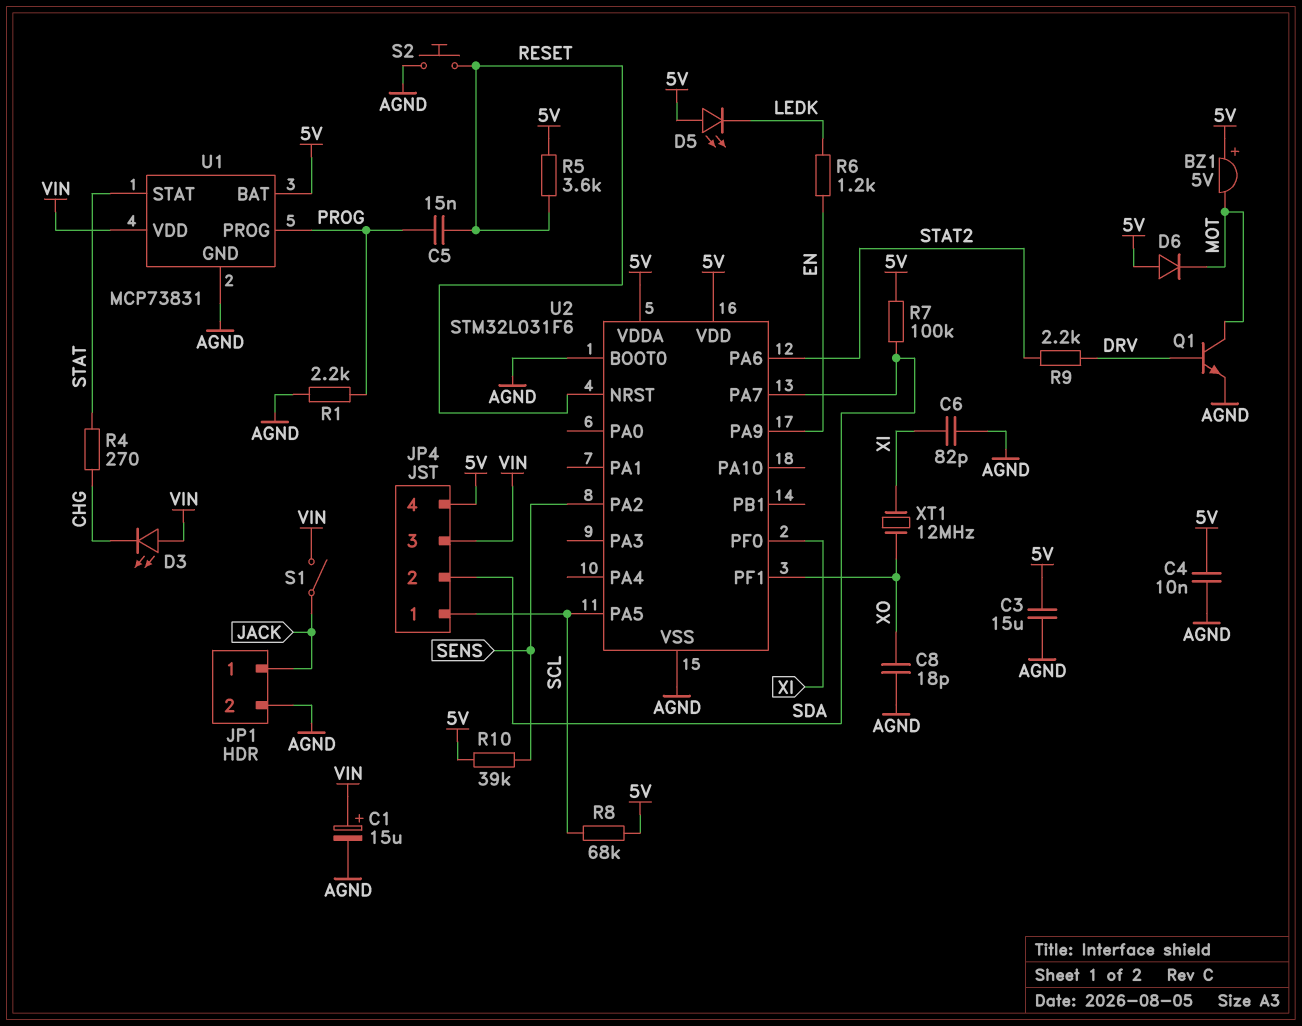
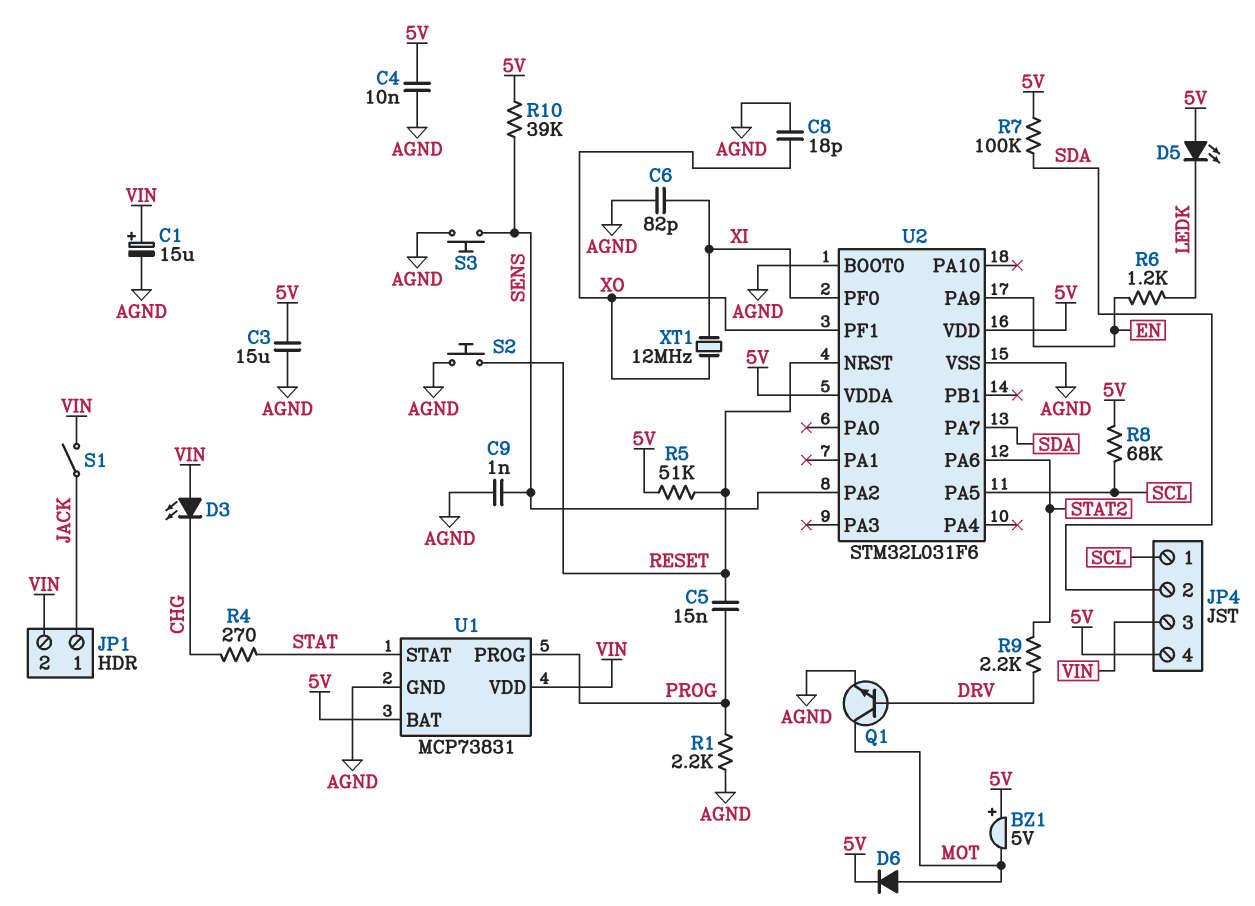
C9: none -> 1nF (AGND, SENS)
D6: diode (A 5V, K MOT) -> diode (A MOT, K 5V)
JP1 pin 2: AGND -> VIN
R5: 3.6k (5V, RESET) -> 51k (5V, RESET)
S3: none -> button (AGND, SENS)

